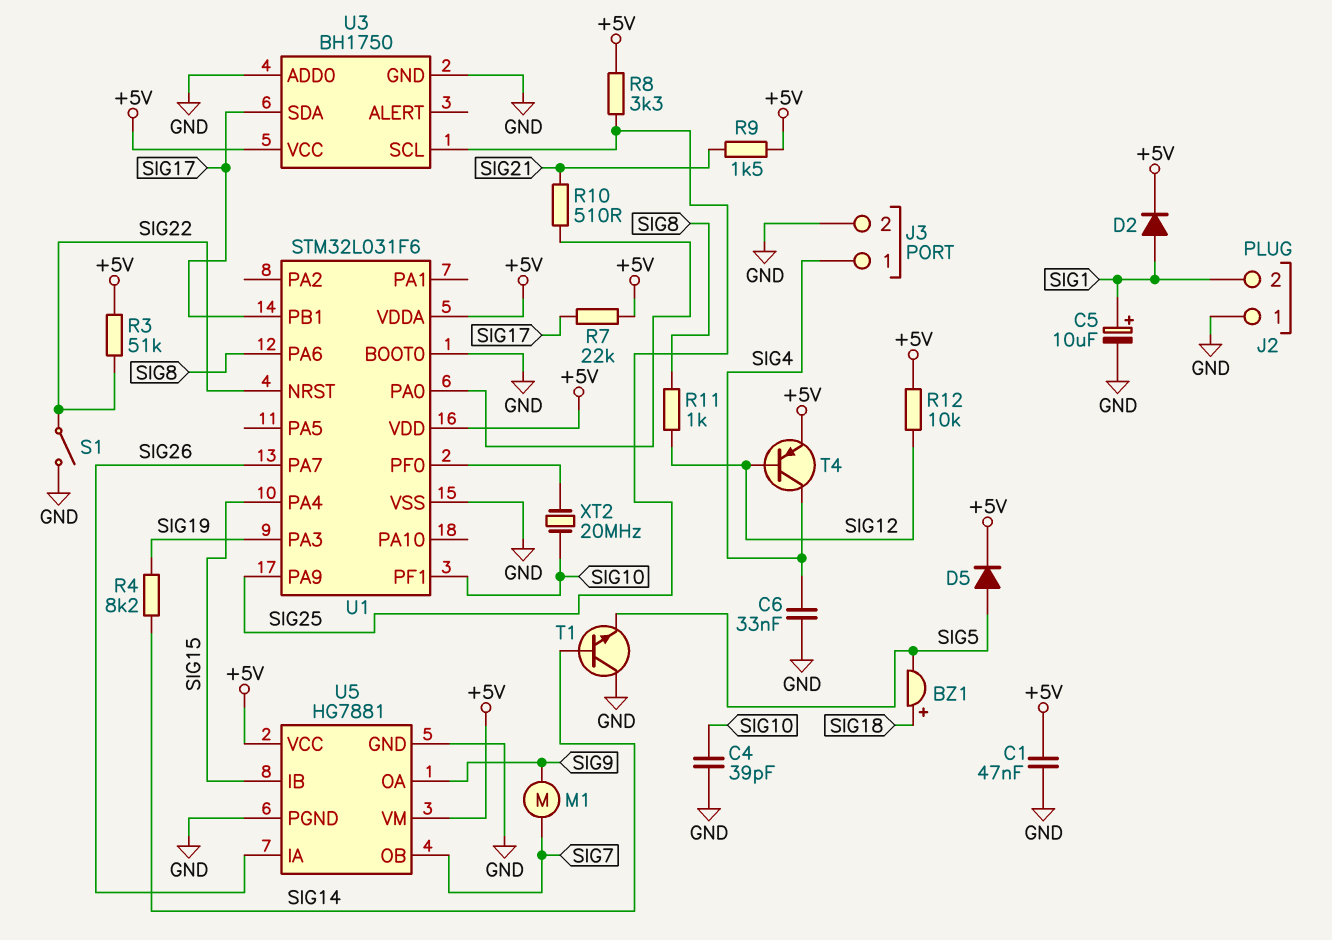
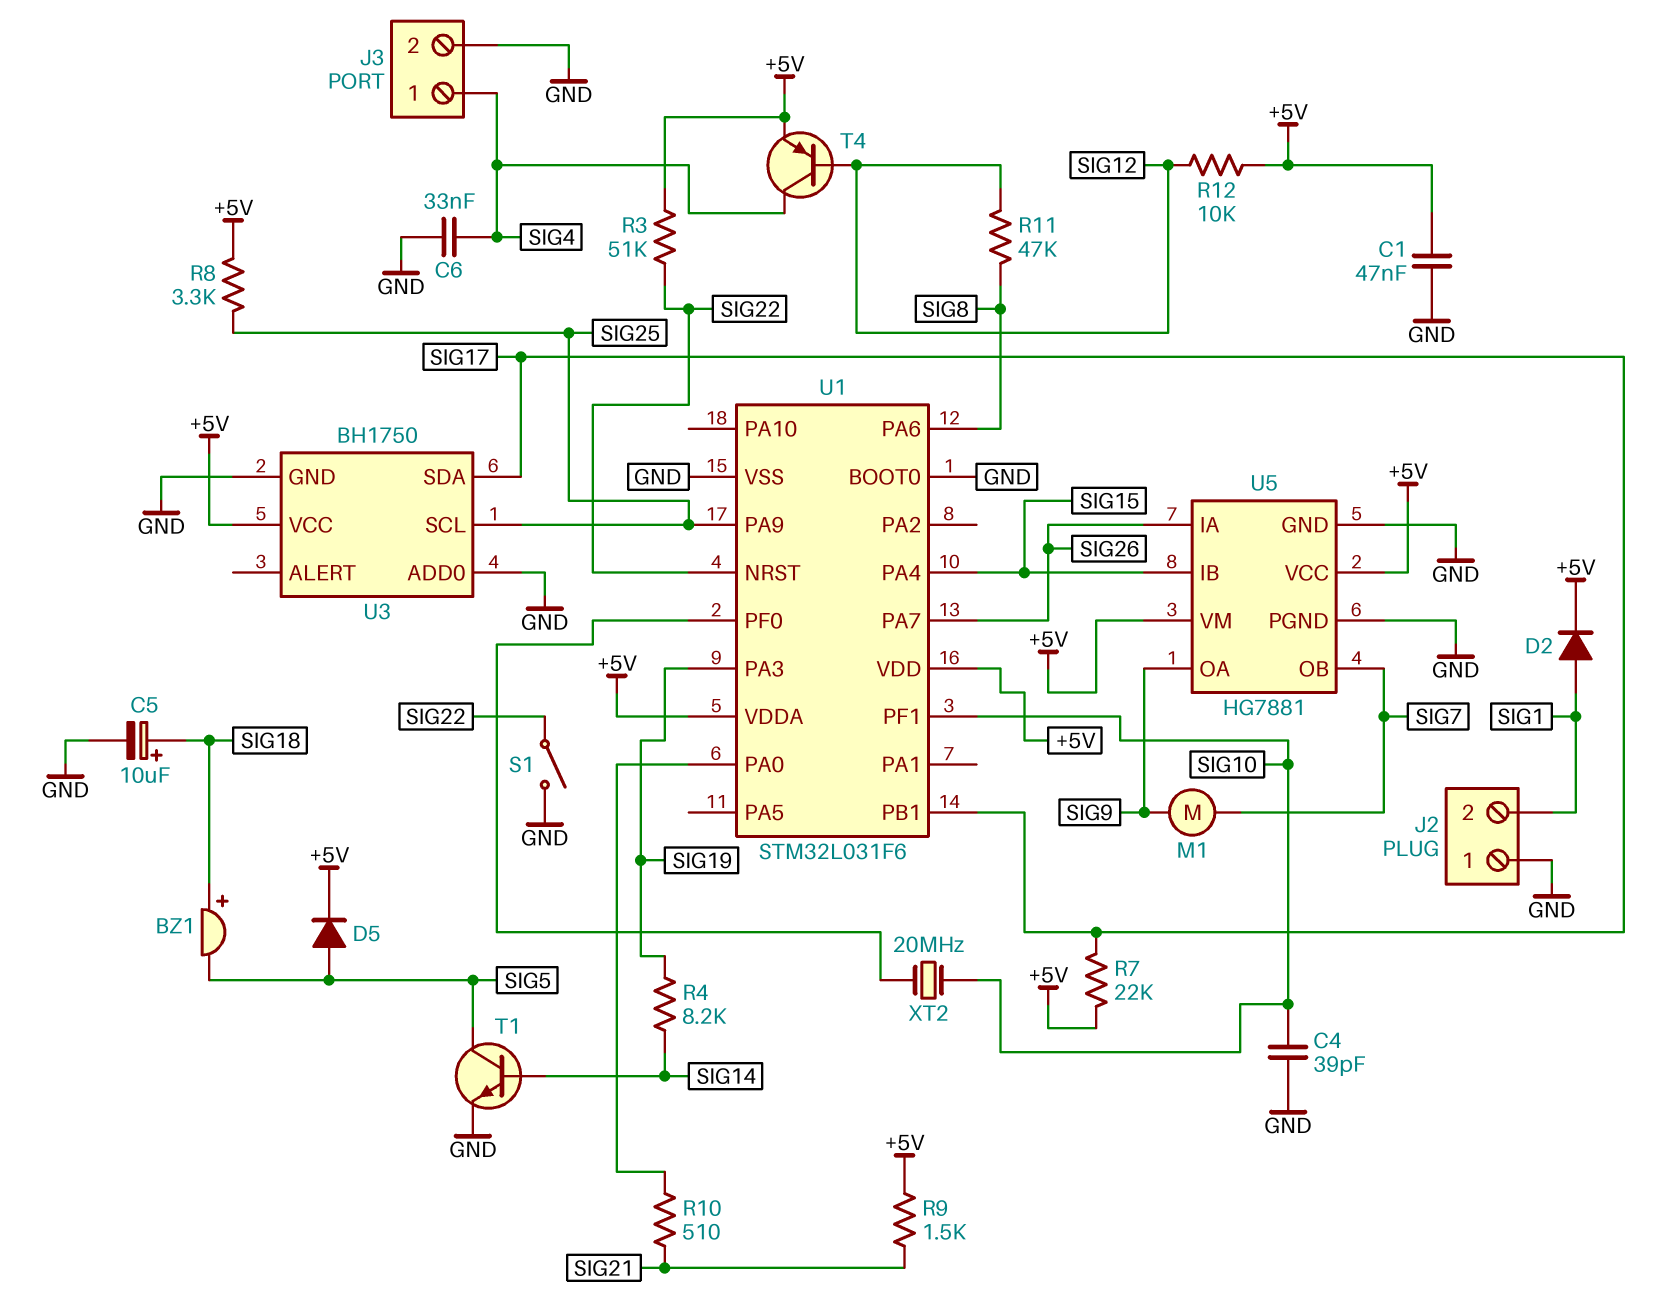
C5: 10uF (plus SIG1, minus GND) -> 10uF (plus SIG18, minus GND)
R11: 1k (SIG8, SIG12) -> 47k (SIG8, SIG12)
T1: NPN (B SIG14, C GND, E SIG5) -> NPN (B SIG14, C SIG5, E GND)

